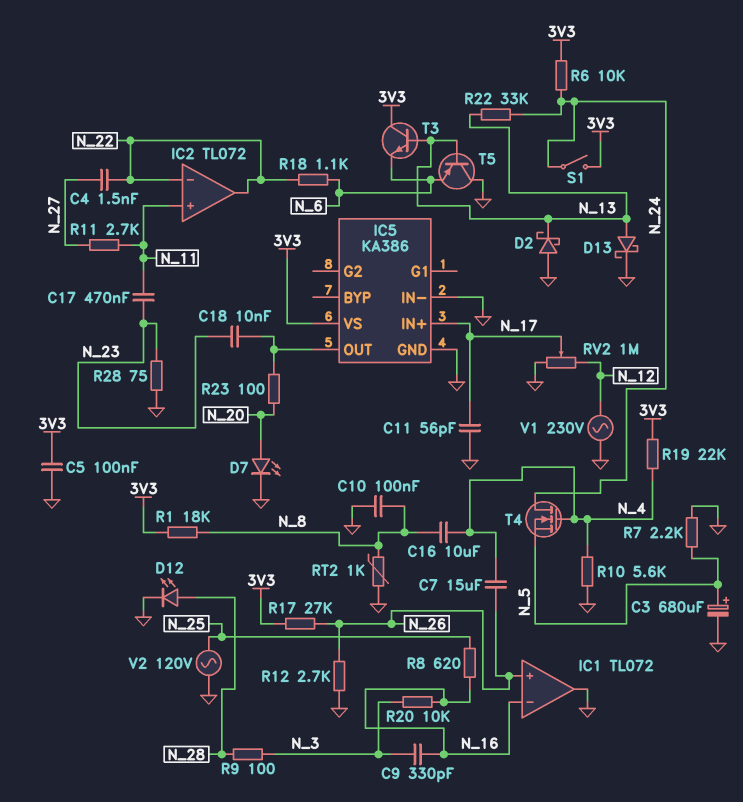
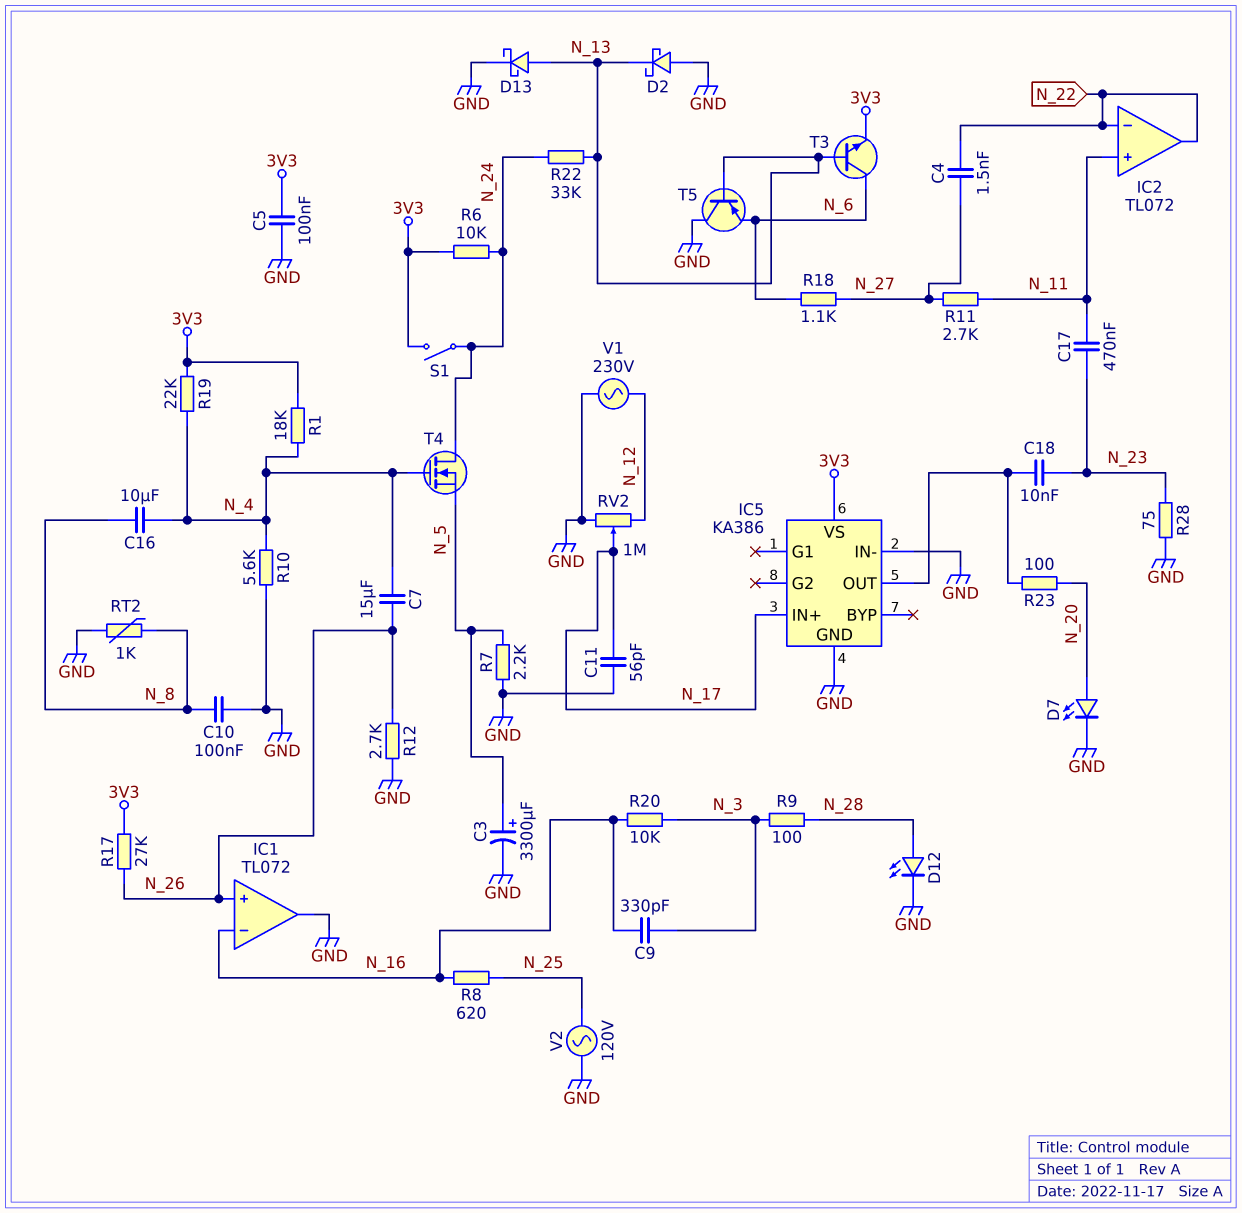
C3: 680uF (plus N_5, minus GND) -> 3300uF (plus N_5, minus GND)
R1: 18k (3V3, N_8) -> 18k (3V3, N_4)
R18: 1.1k (N_6, N_22) -> 1.1k (N_6, N_27)
T3: NPN (B N_13, C 3V3, E N_6) -> NPN (B N_13, C N_6, E 3V3)

